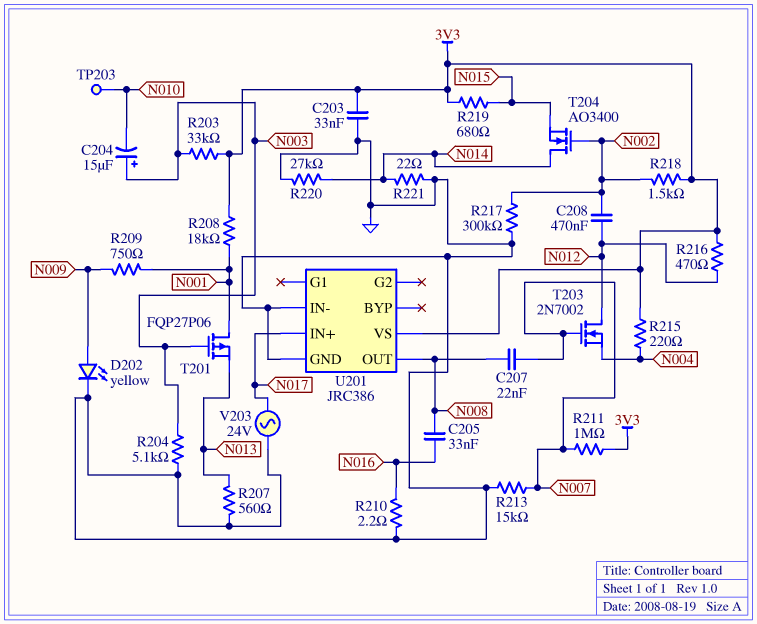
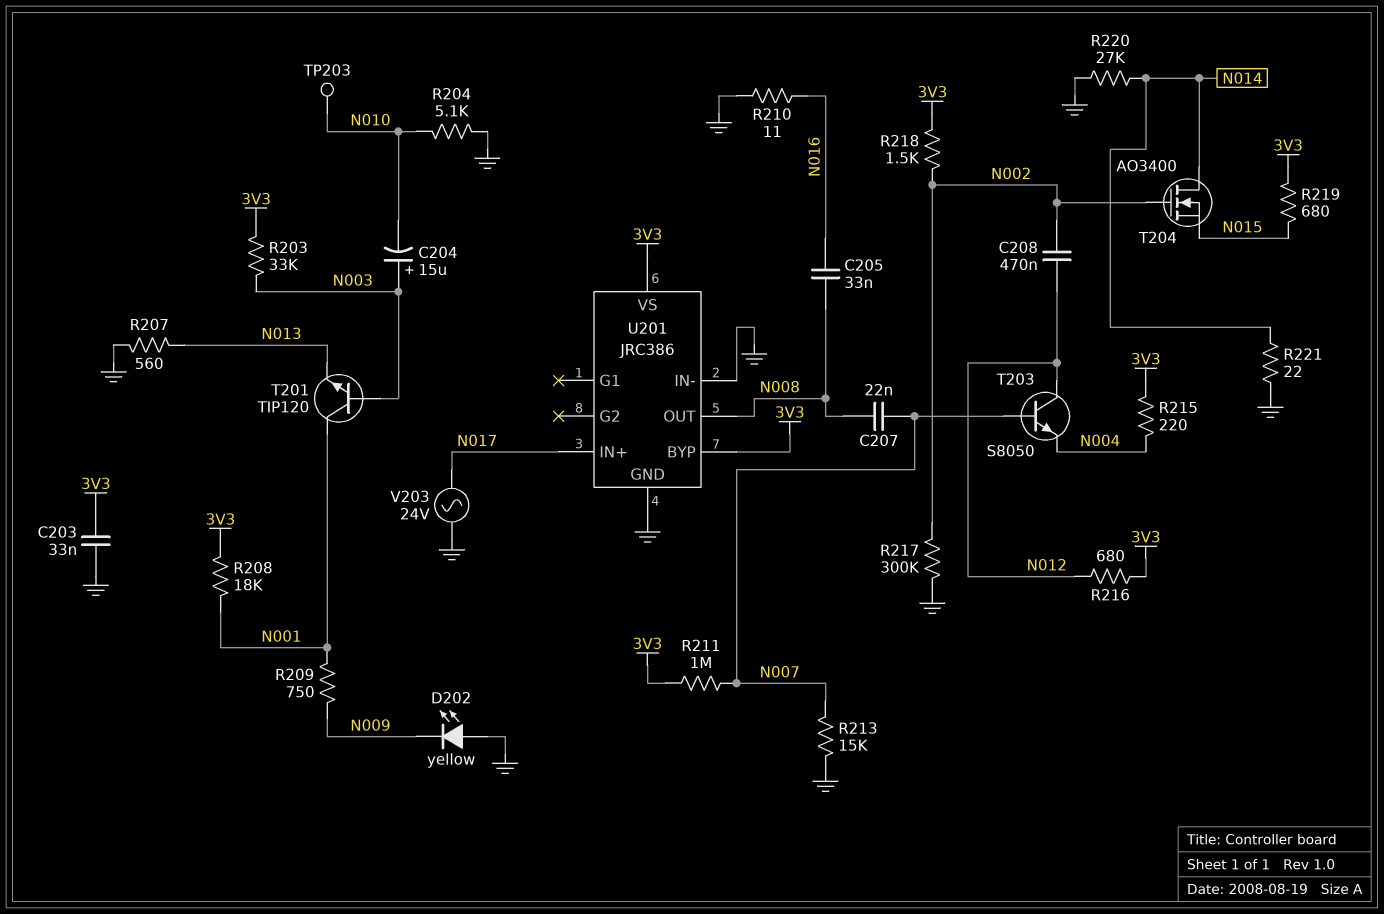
D202: LED yellow (A N009, K GND) -> LED yellow (A GND, K N009)
R204: 5.1k (GND, N003) -> 5.1k (GND, N010)
R210: 2.2 (GND, N016) -> 11 (GND, N016)
R216: 470 (3V3, N012) -> 680 (3V3, N012)
T201: PMOS FQP27P06 (G N003, D N001, S N013) -> NPN TIP120 (B N003, C N001, E N013)
T203: NMOS 2N7002 (G N007, D N012, S N004) -> NPN S8050 (B N007, C N012, E N004)
U201 pin BYP: none -> 3V3

